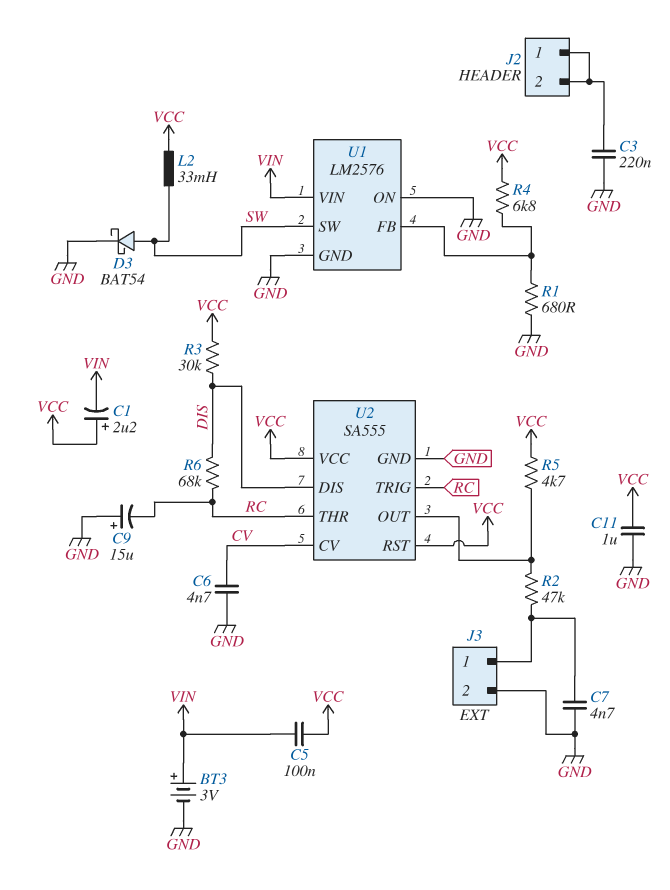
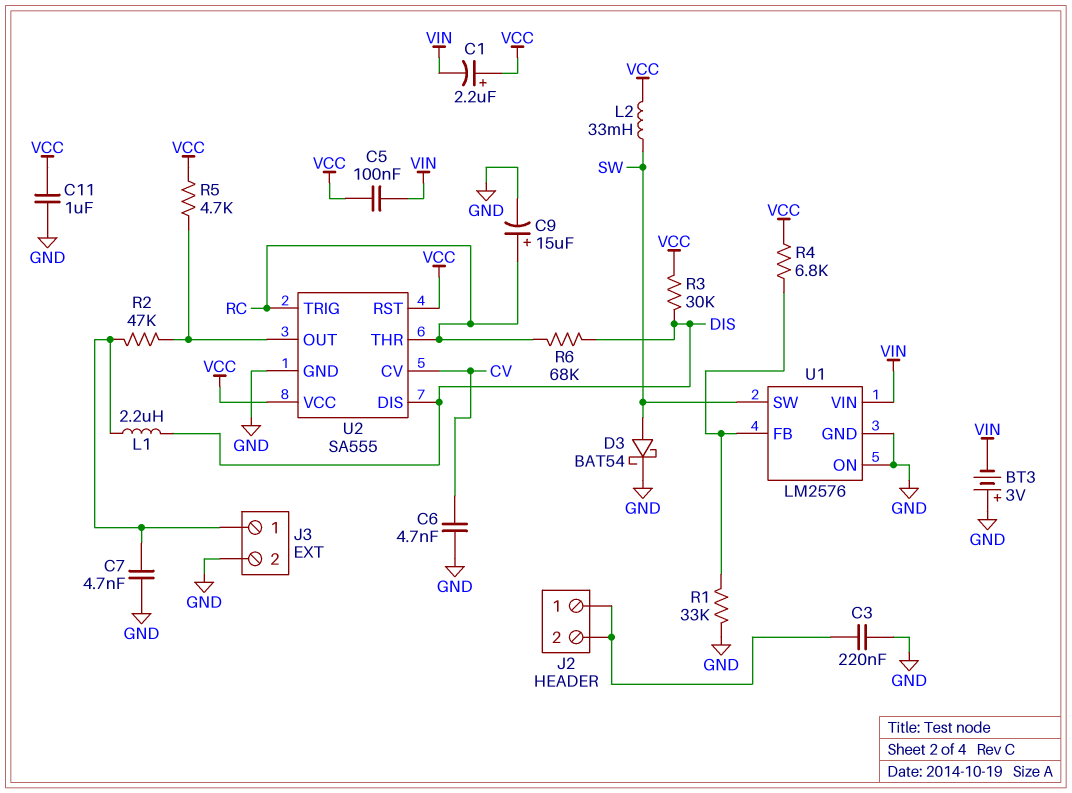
BT3: 3V (plus VIN, minus GND) -> 3V (plus GND, minus VIN)
C9: 15uF (plus GND, minus RC) -> 15uF (plus RC, minus GND)
L1: none -> 2.2uH (DIS, J3/1)
R1: 680 (GND, U1/FB) -> 33k (GND, U1/FB)

